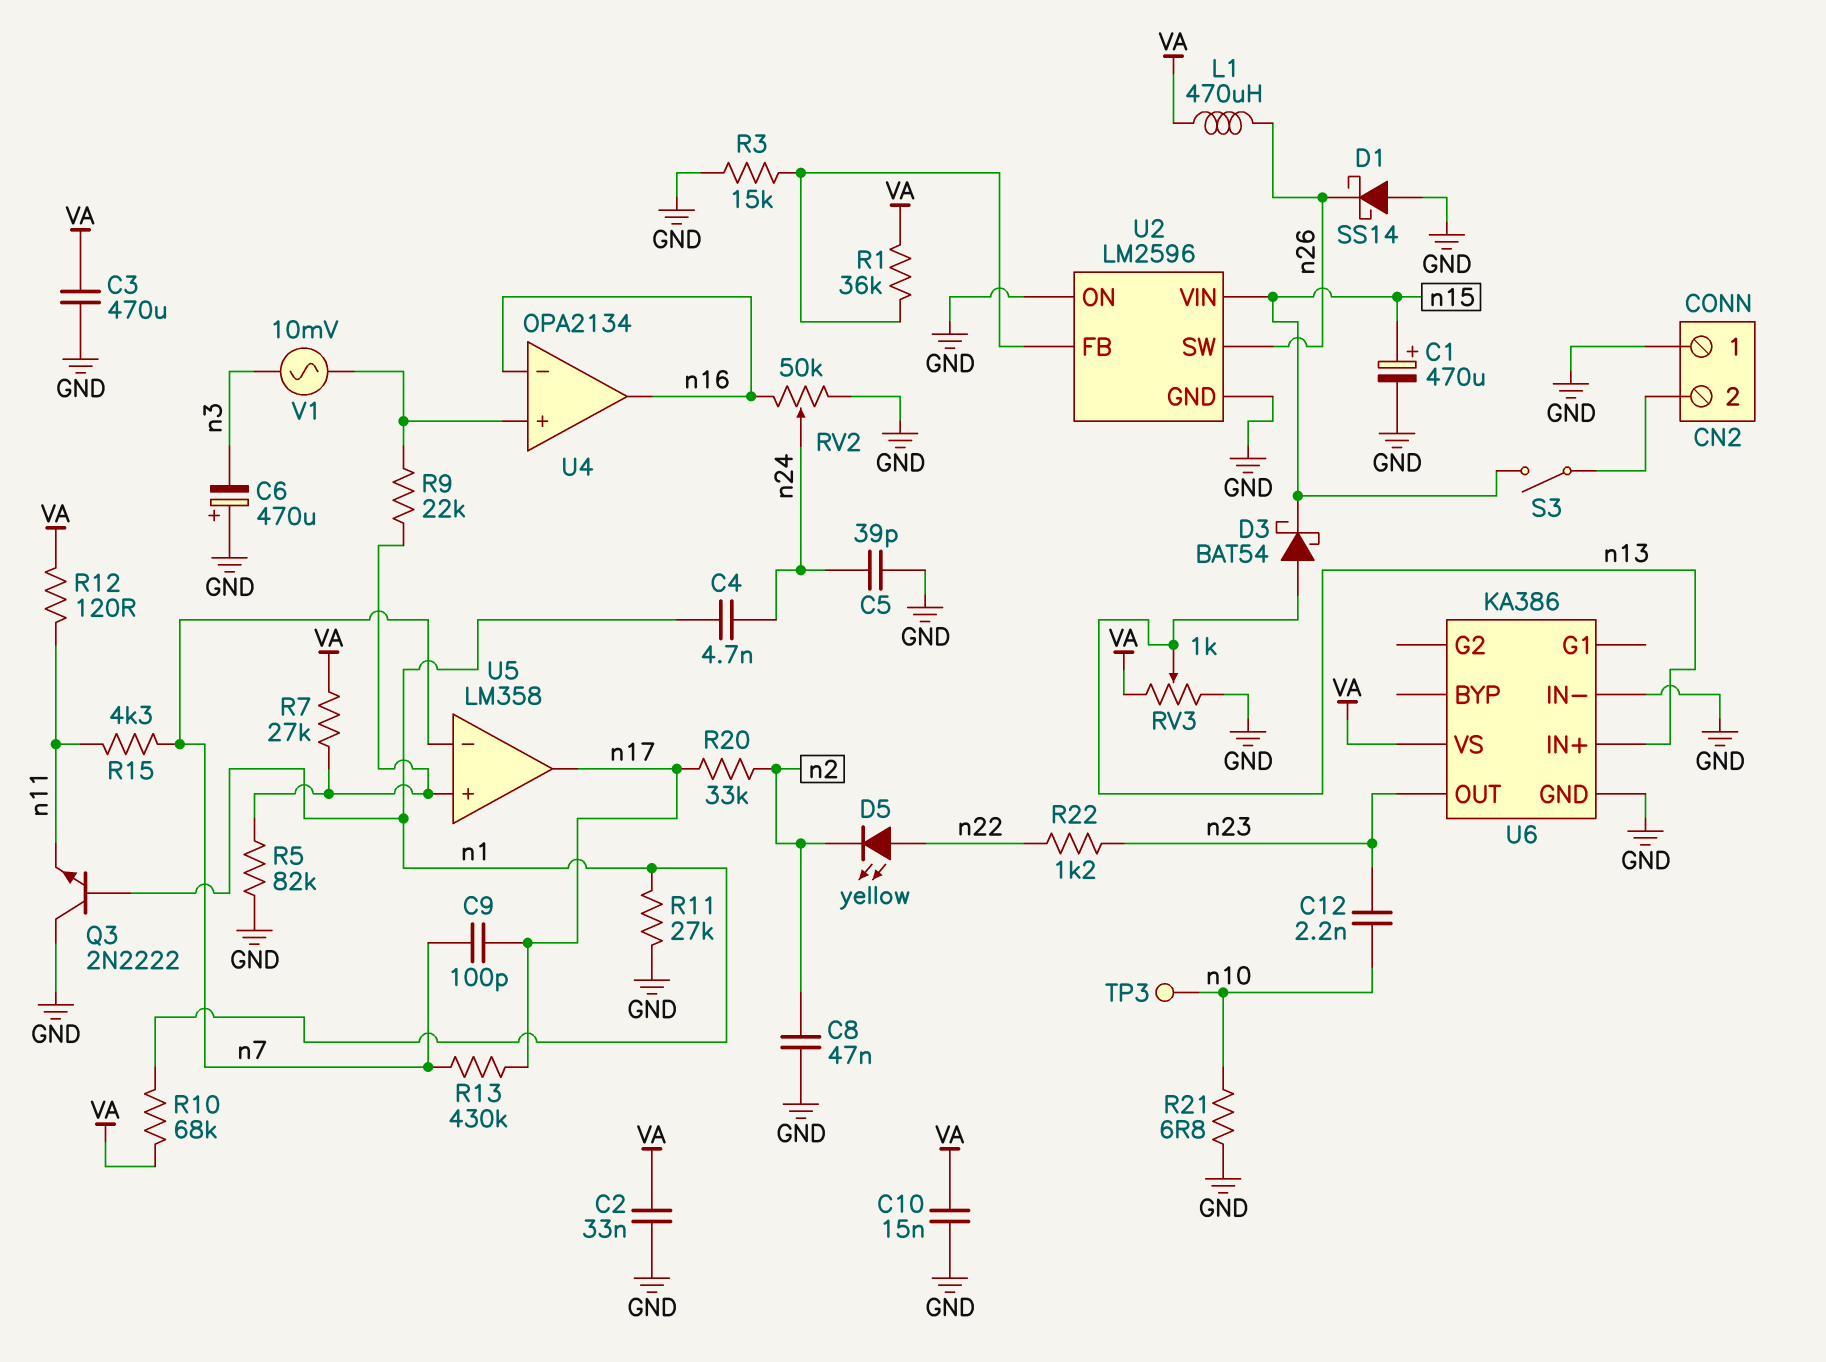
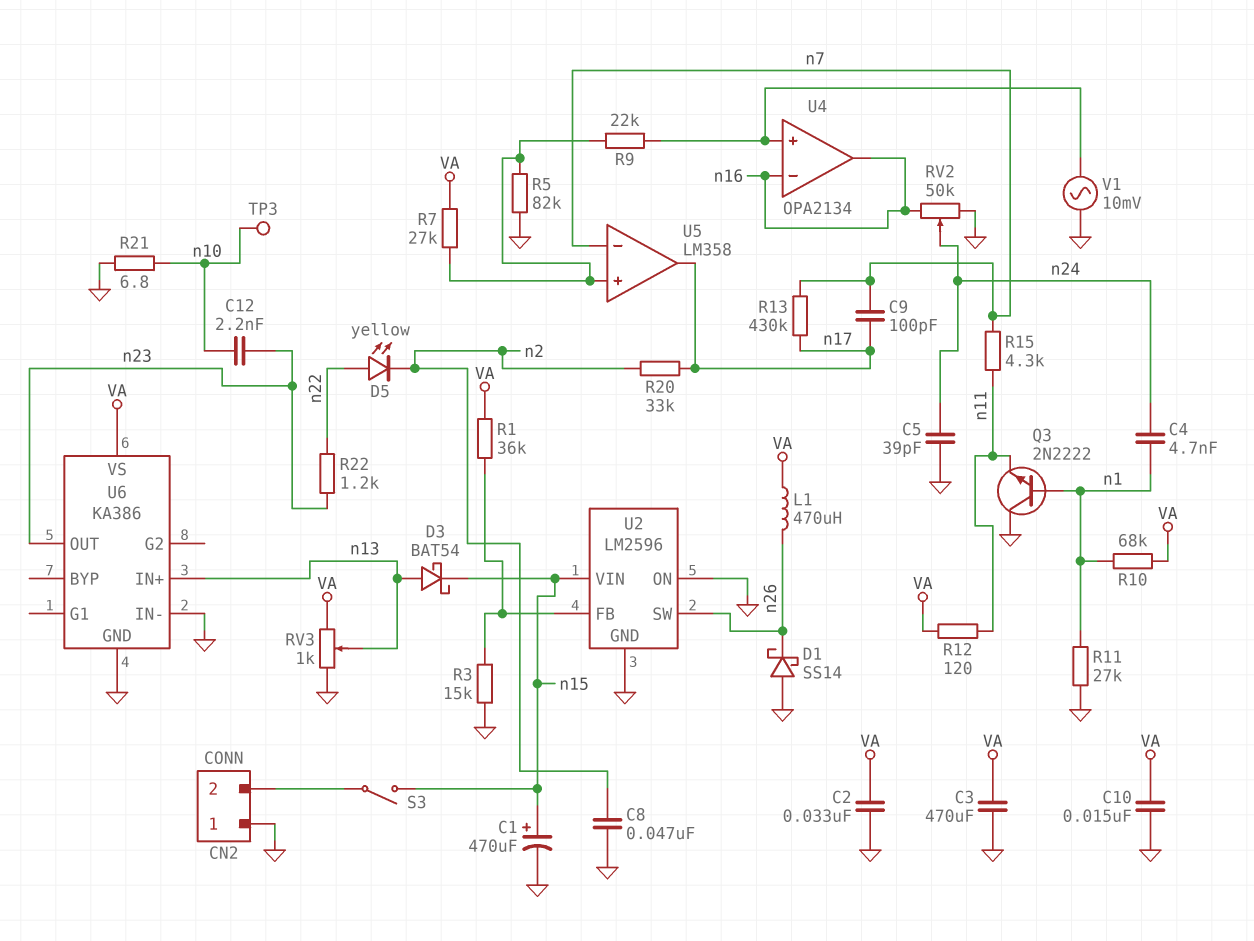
C6: 470uF (plus GND, minus n3) -> none
V1: AC 10mV (U4/in+, n3) -> AC 10mV (GND, U4/in+)

